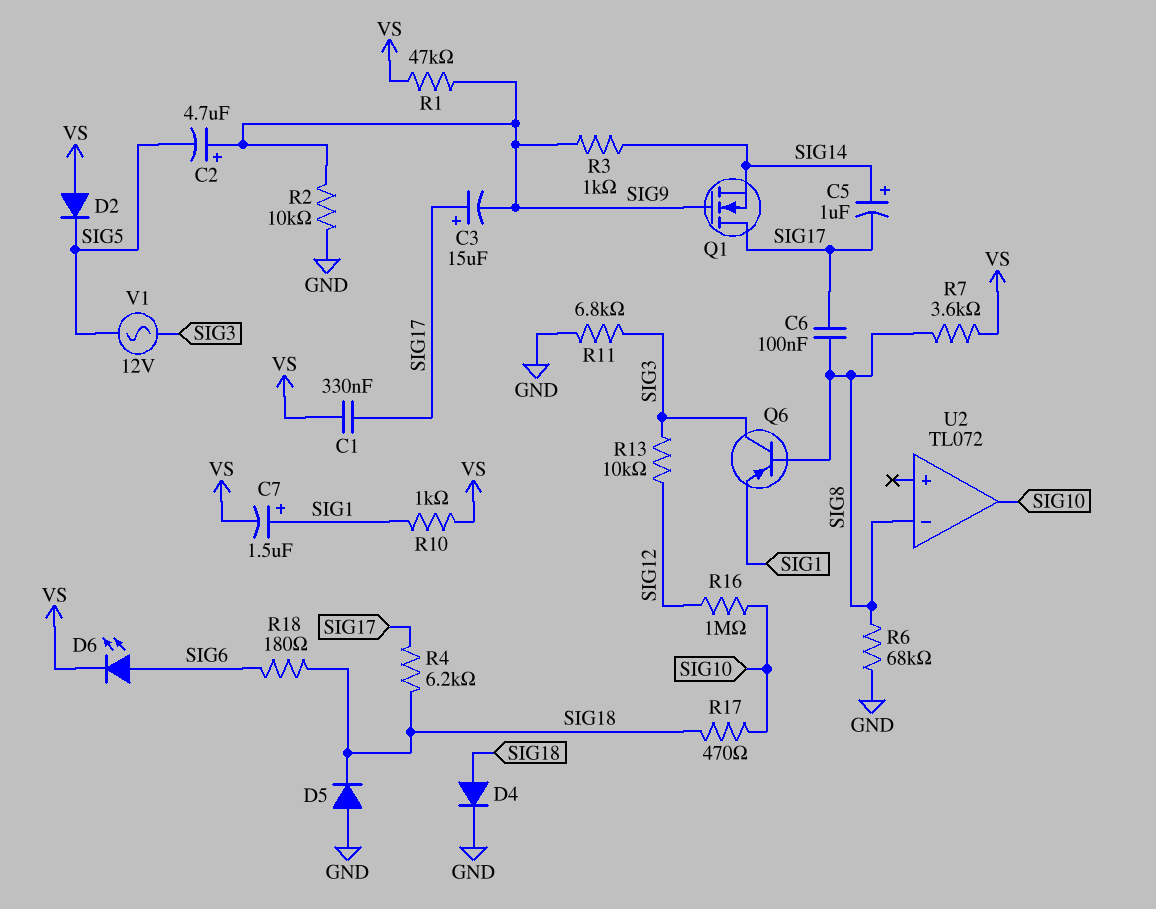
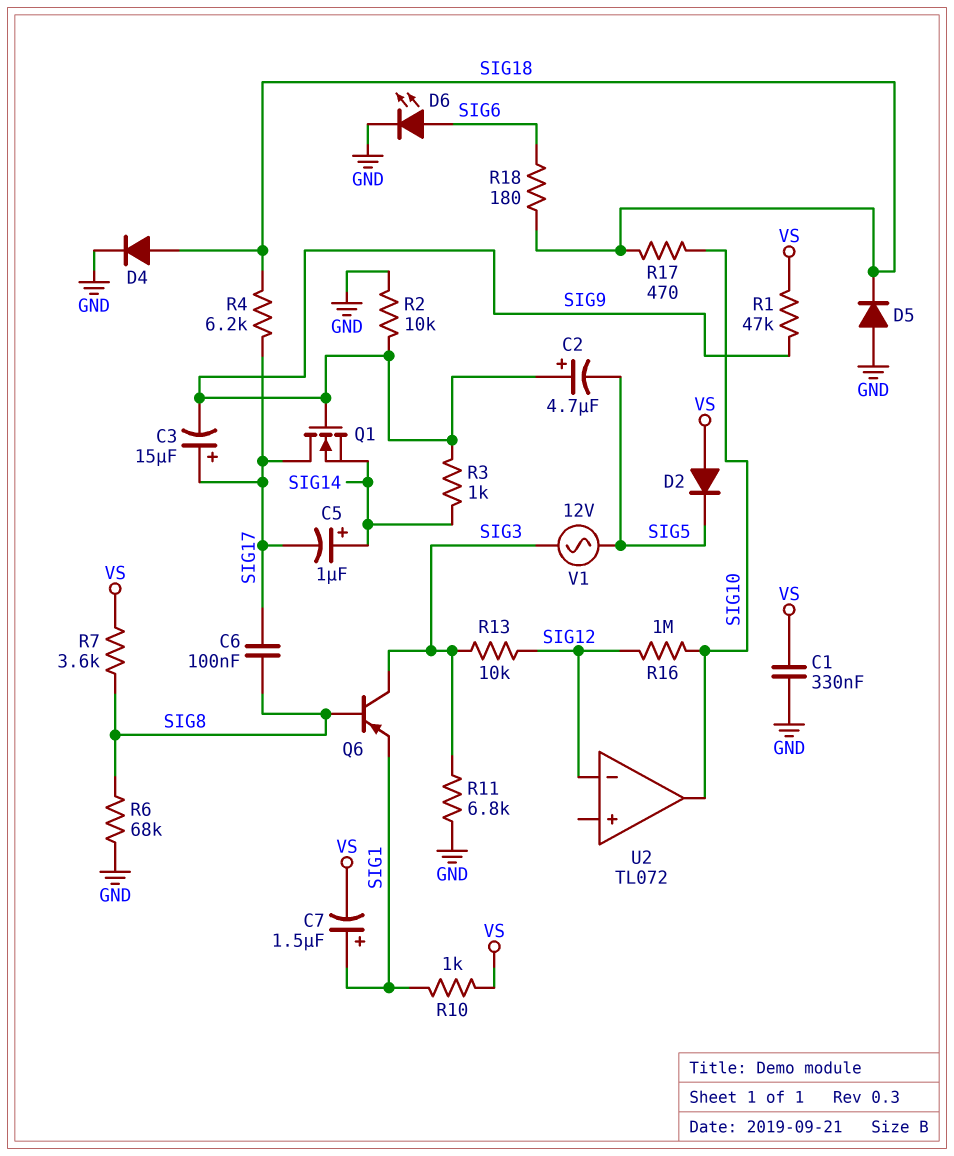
C1: 330nF (SIG17, VS) -> 330nF (GND, VS)
D6: LED (A SIG6, K VS) -> LED (A SIG6, K GND)
U2 pin in-: SIG8 -> SIG12

